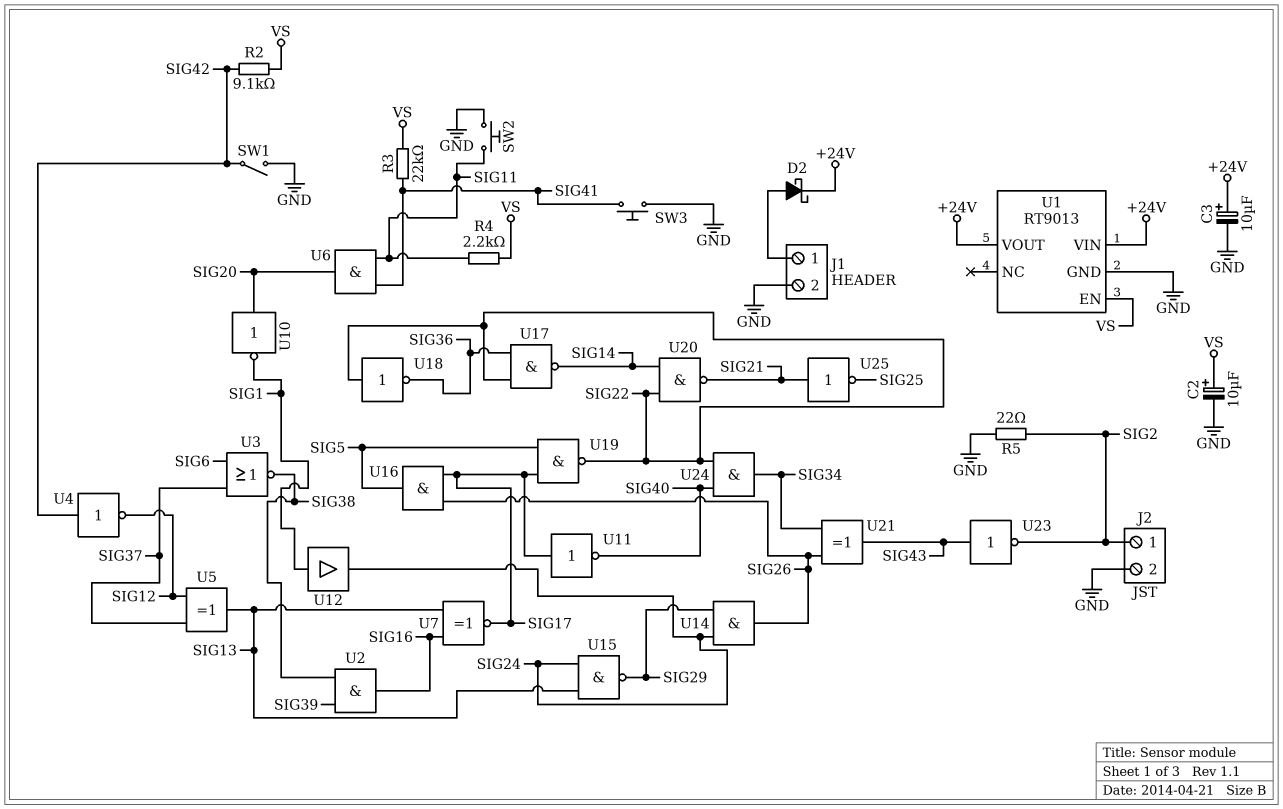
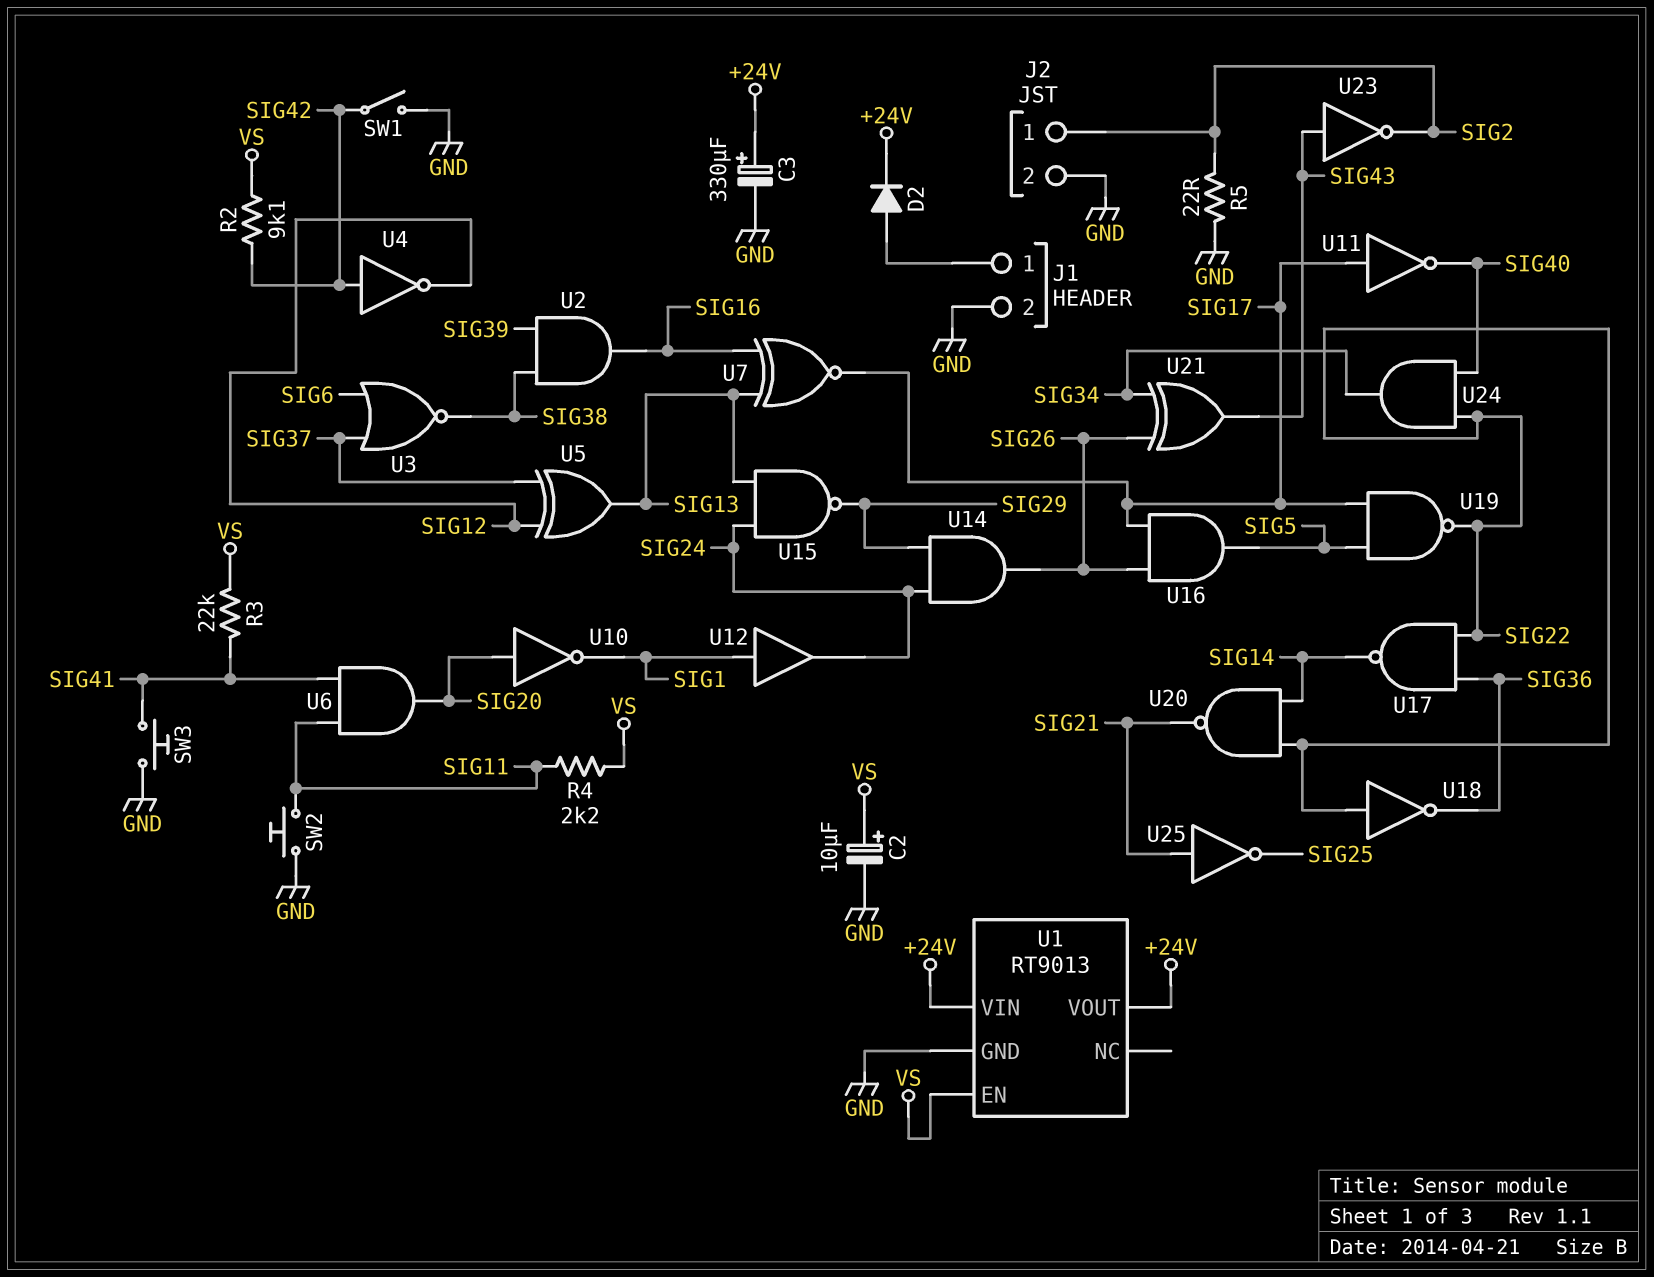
C3: 10uF (plus +24V, minus GND) -> 330uF (plus +24V, minus GND)
D2: schottky (A J1/1, K +24V) -> diode (A J1/1, K +24V)

